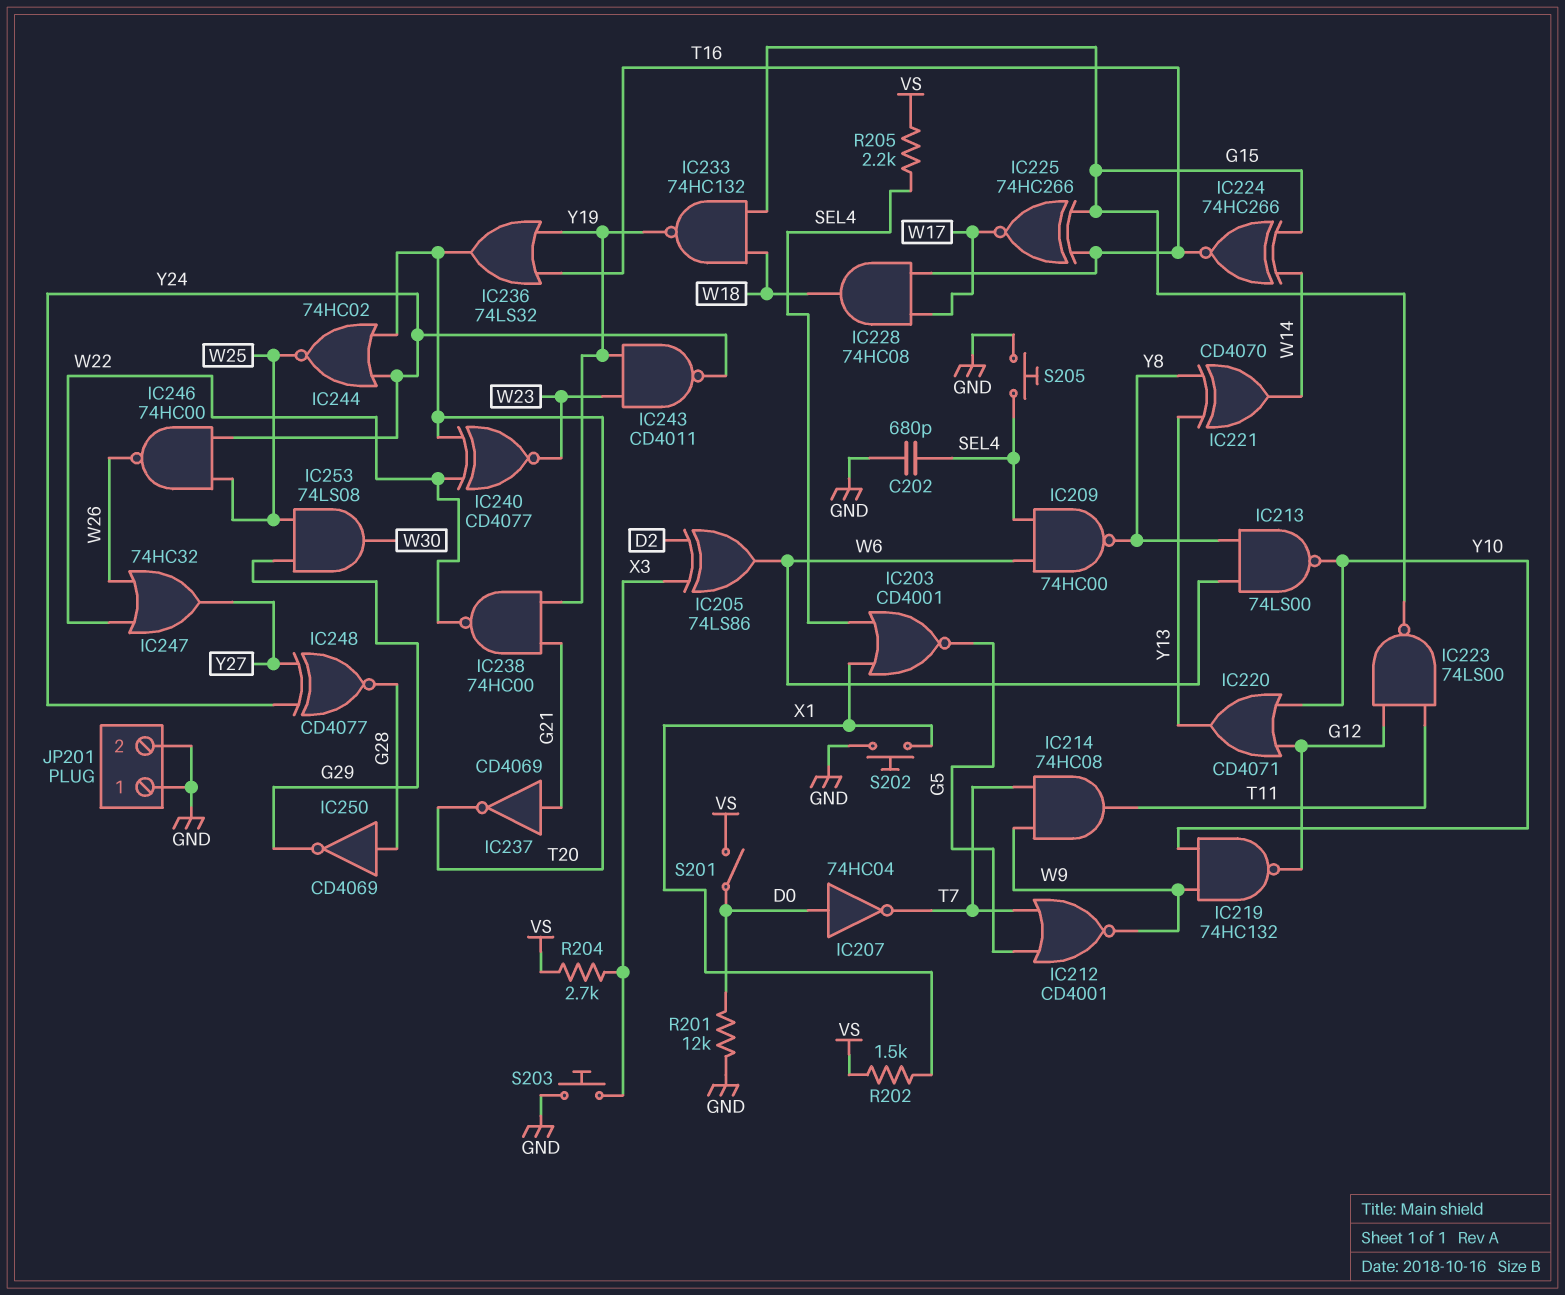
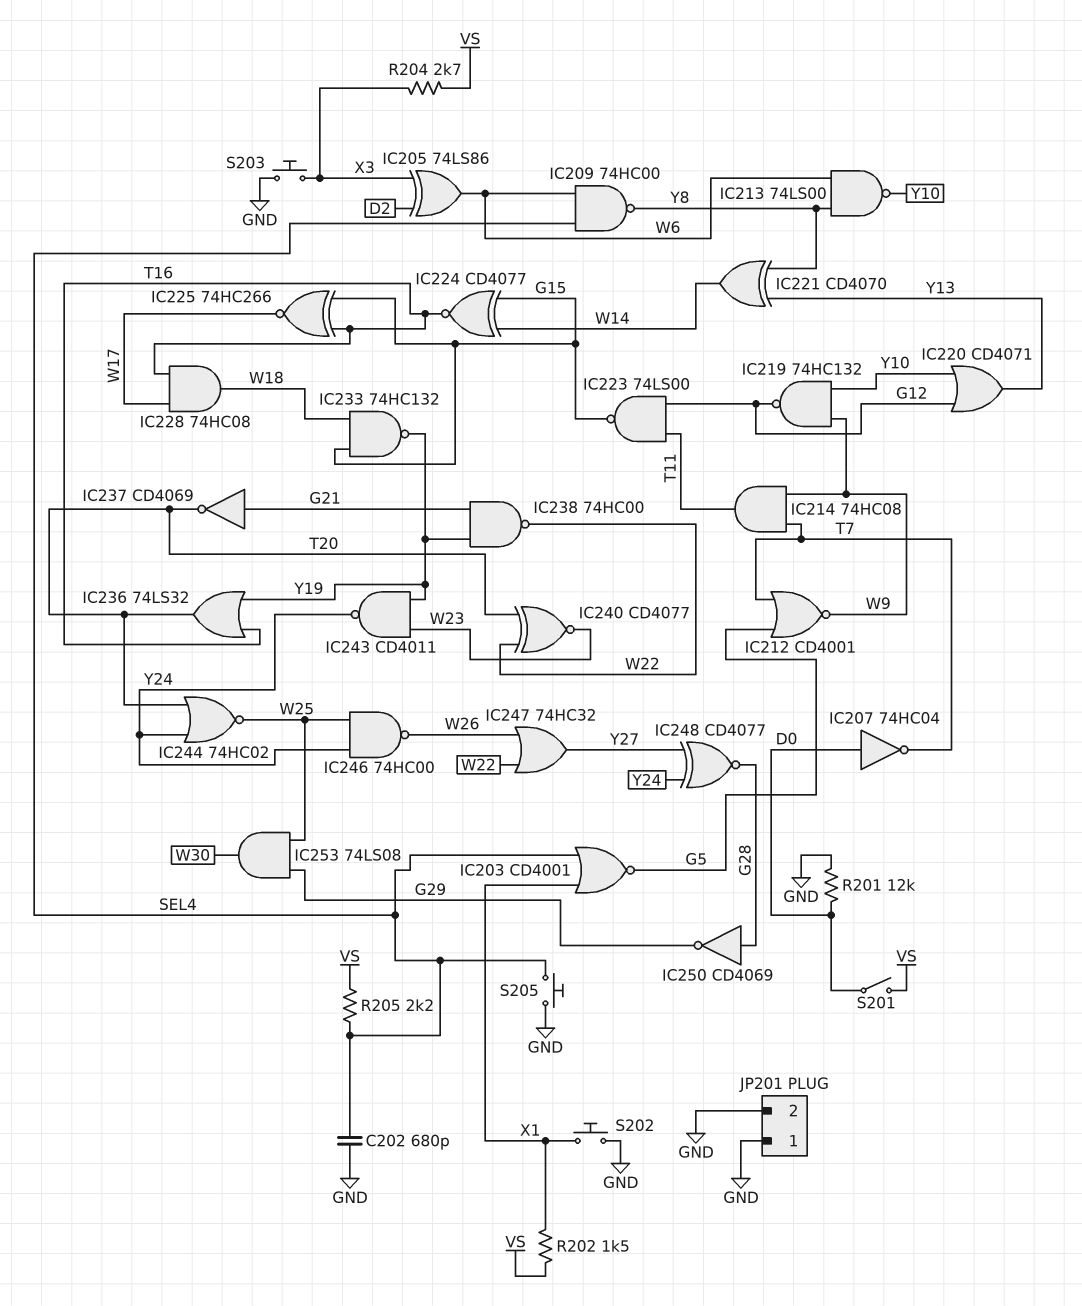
IC224: XNOR 74HC266 (in G15, in W14, out T16) -> XNOR CD4077 (in G15, in W14, out T16)

